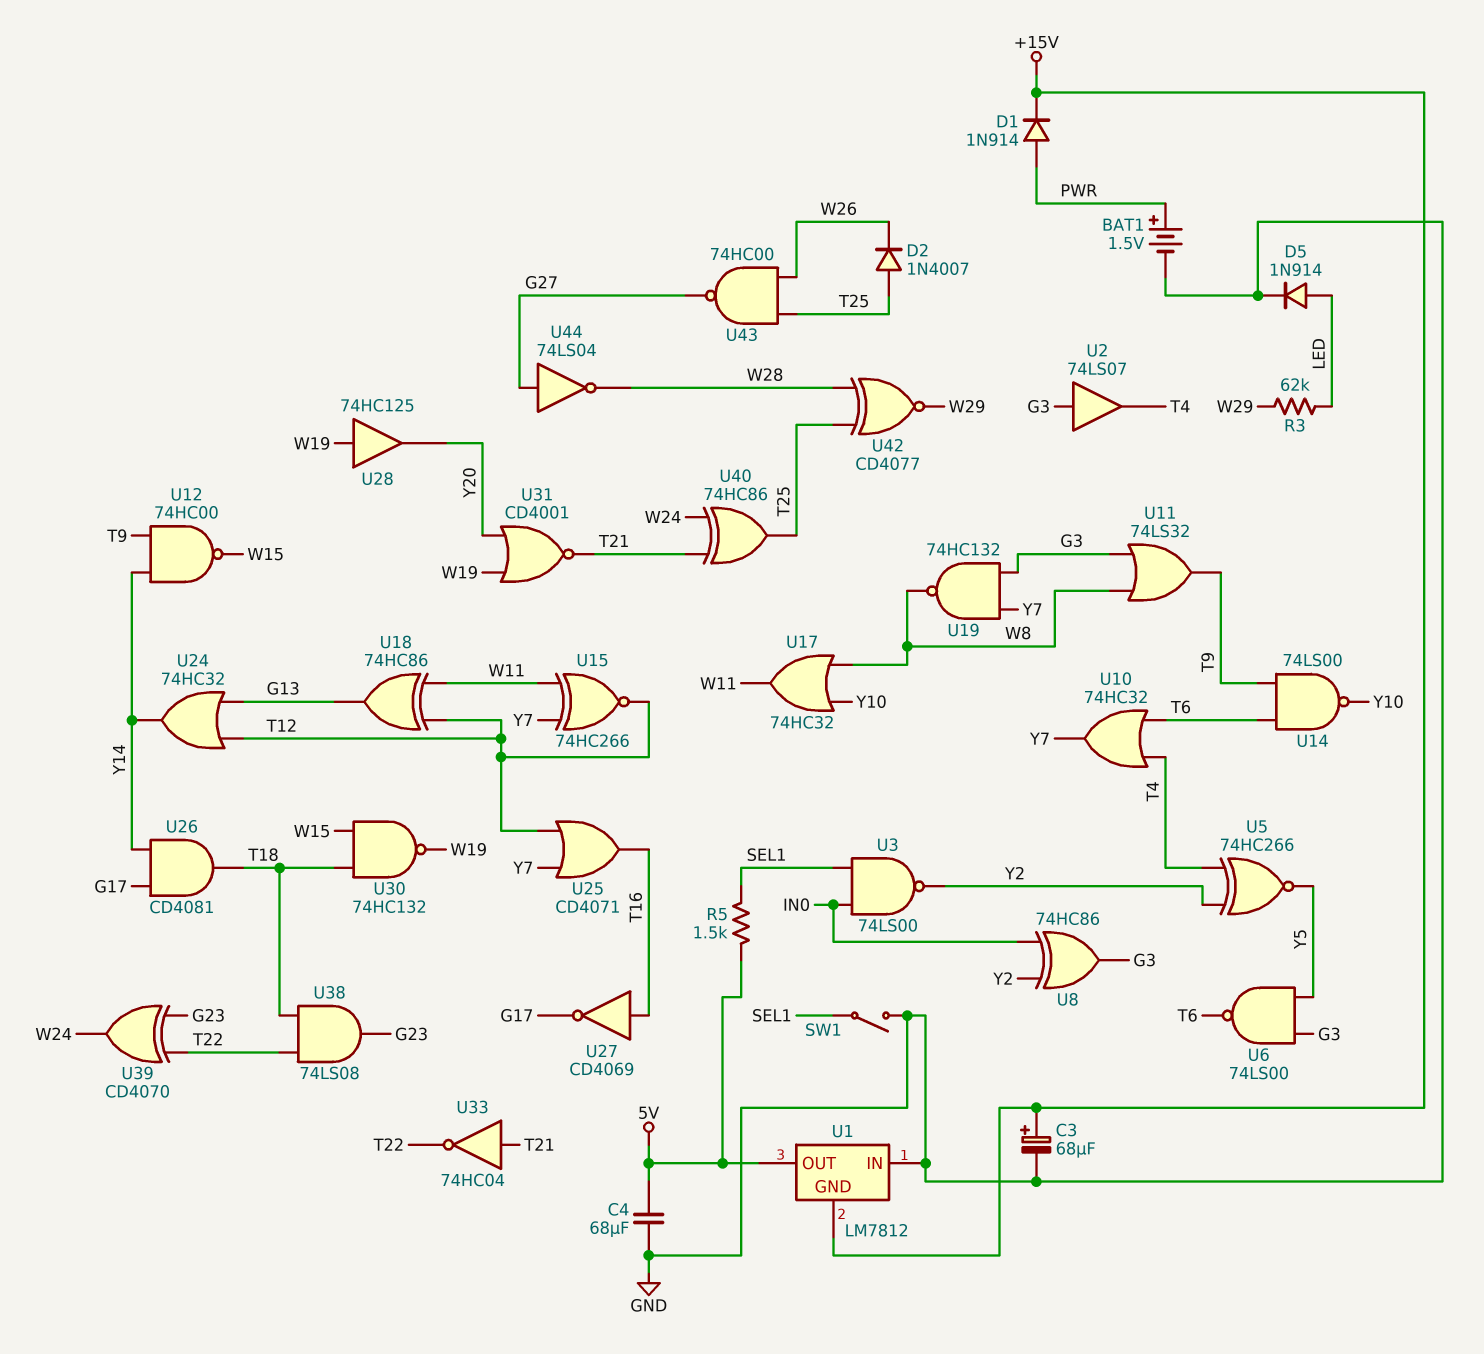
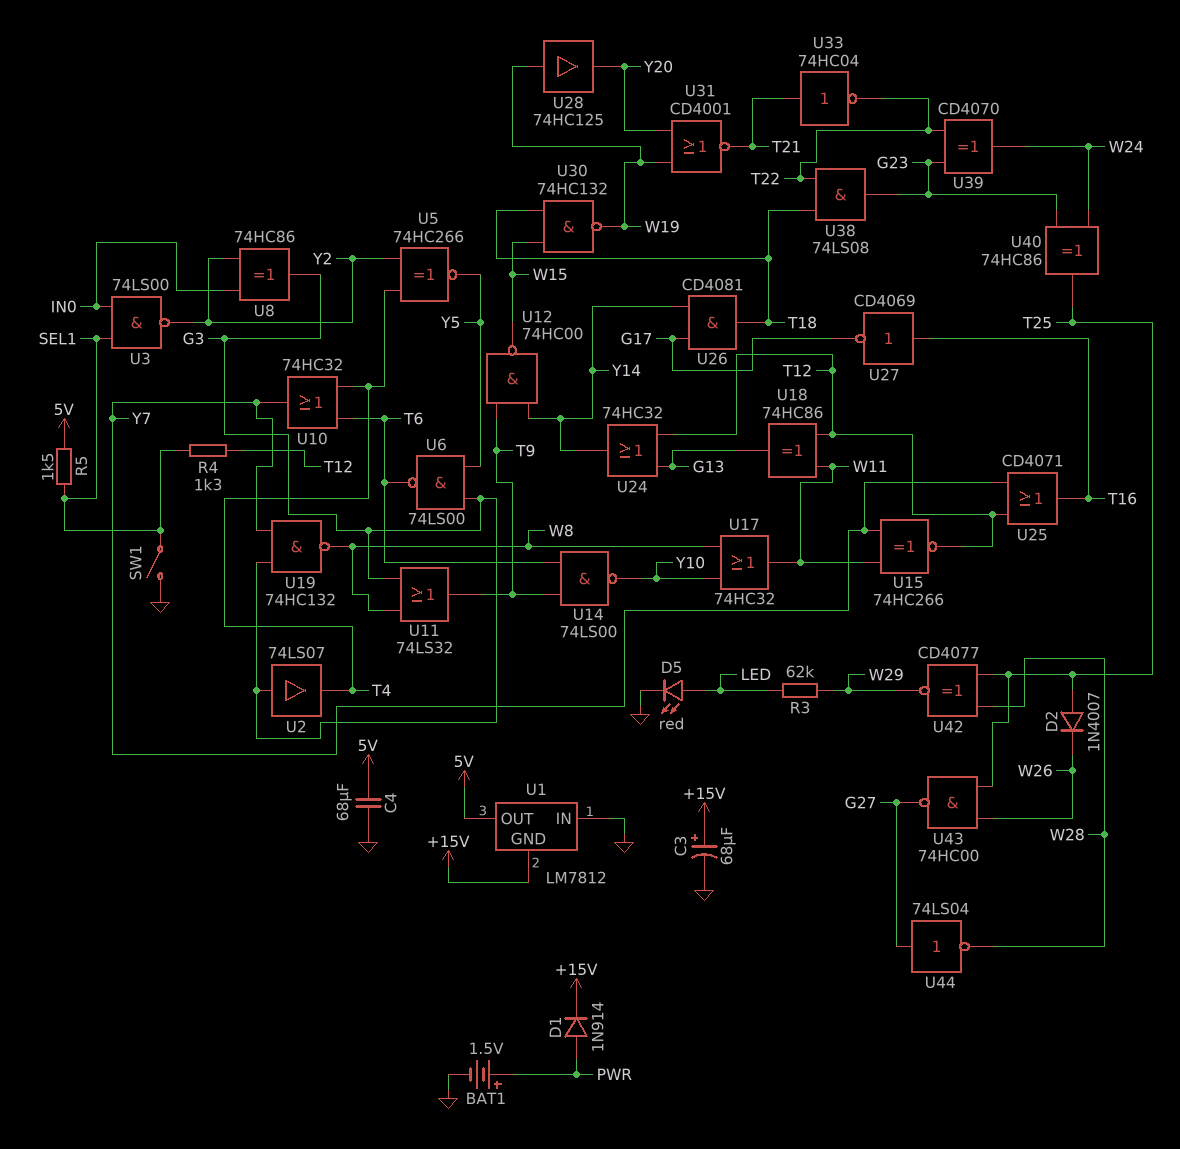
D5: diode 1N914 (A LED, K GND) -> LED red (A LED, K GND)
R4: none -> 1.3k (SEL1, T12)
U40: XOR 74HC86 (in T21, in W24, out T25) -> XOR 74HC86 (in G23, in W24, out T25)

